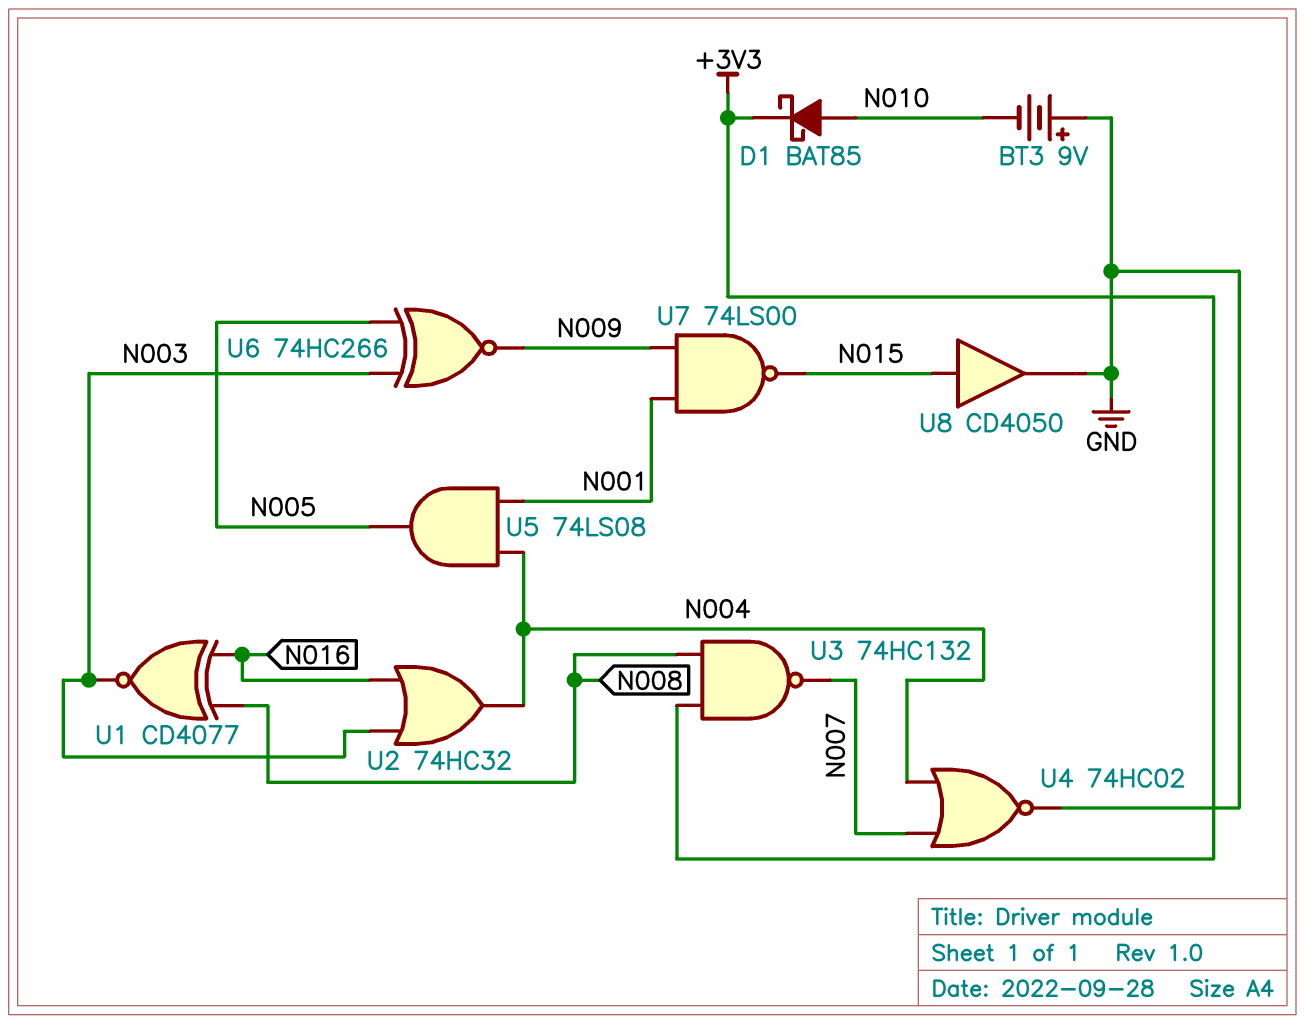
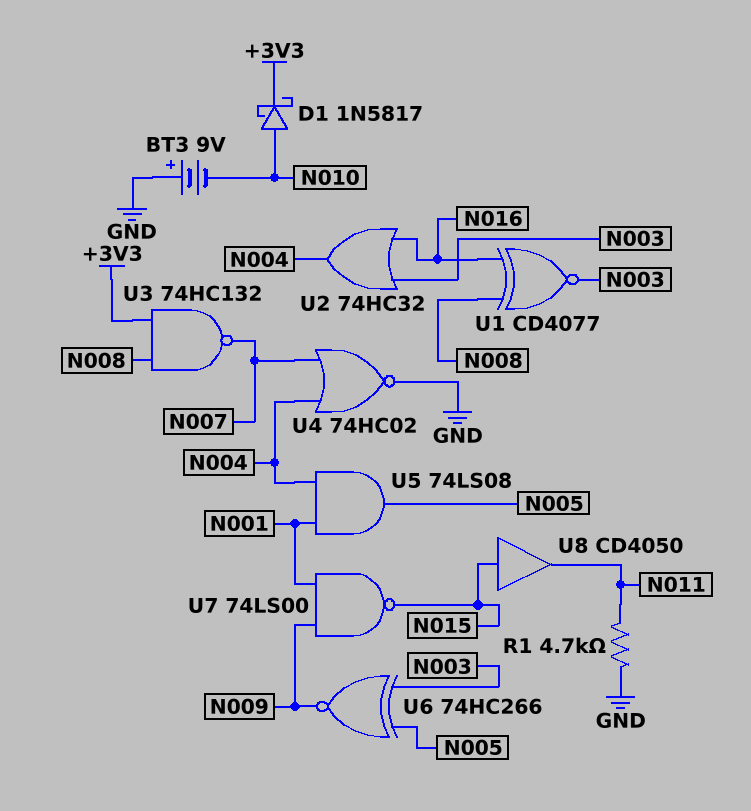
D1: schottky BAT85 (A N010, K +3V3) -> schottky 1N5817 (A N010, K +3V3)
R1: none -> 4.7k (GND, N011)
U8: buffer CD4050 (in N015, out GND) -> buffer CD4050 (in N015, out N011)

